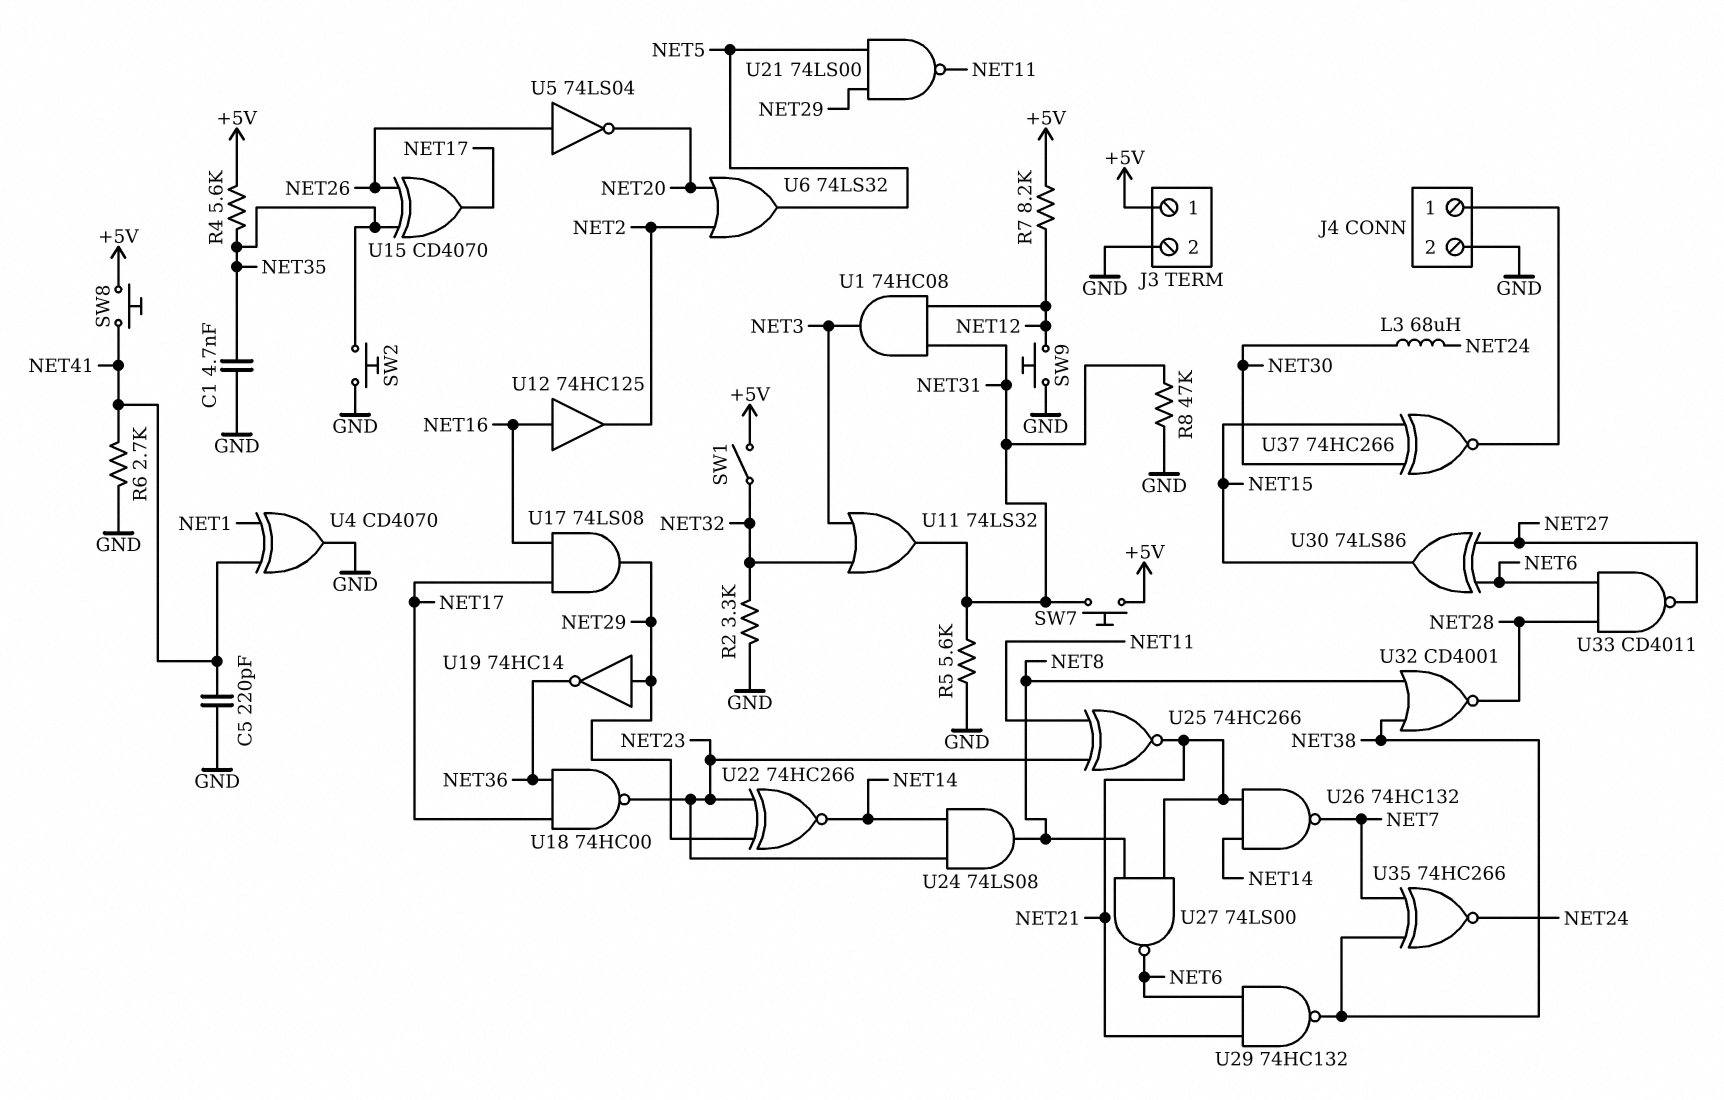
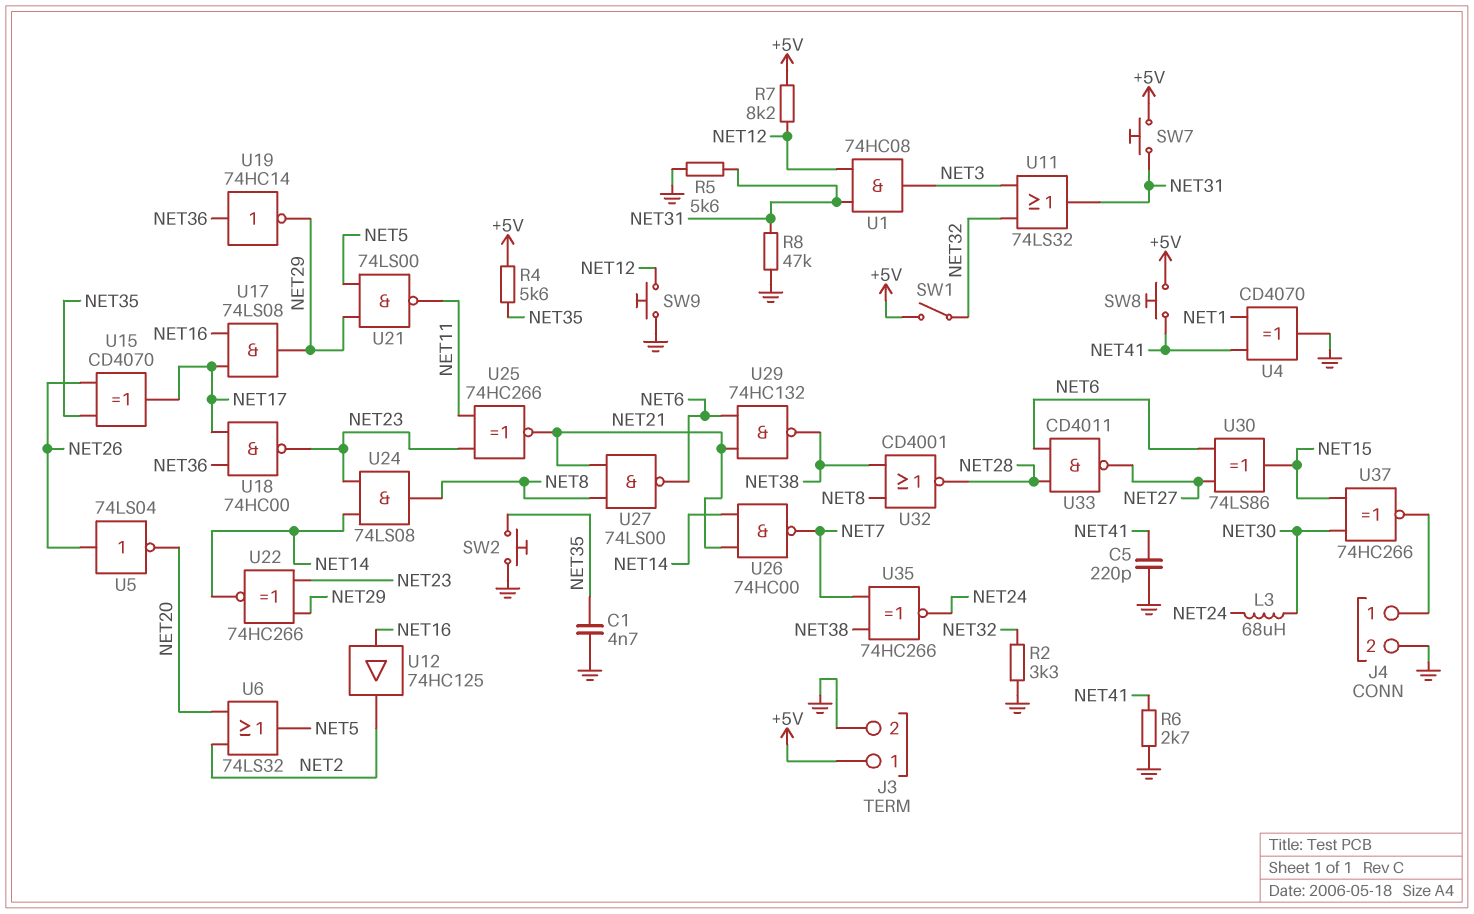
U19: NOT 74HC14 (in NET29, out NET36) -> NOT 74HC14 (in NET36, out NET29)
U26: NAND 74HC132 (in NET14, in NET21, out NET7) -> NAND 74HC00 (in NET14, in NET21, out NET7)

